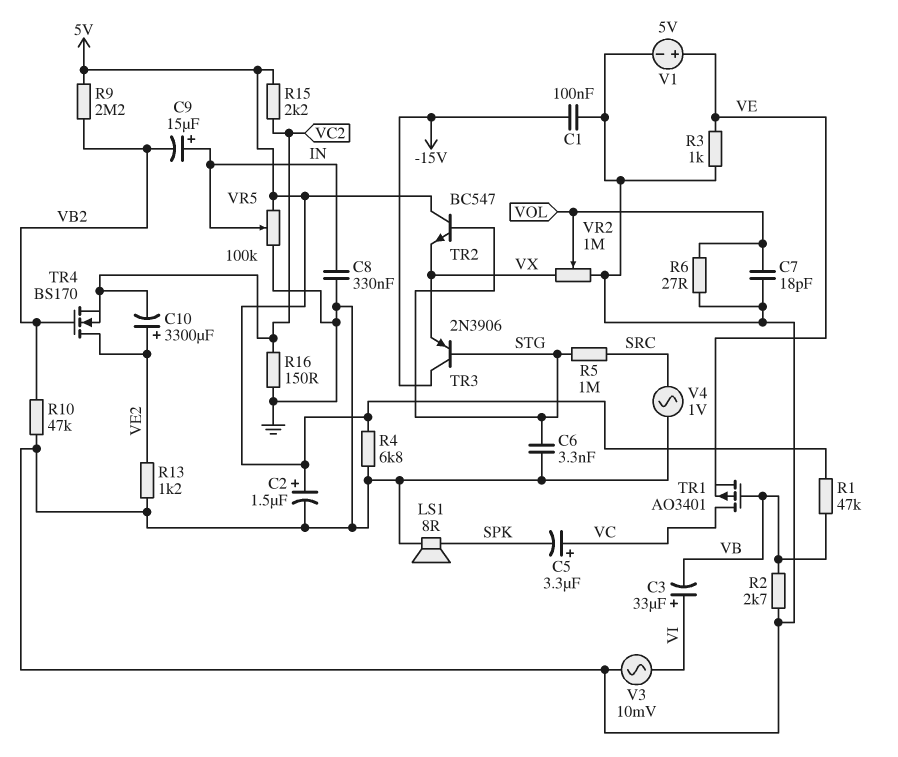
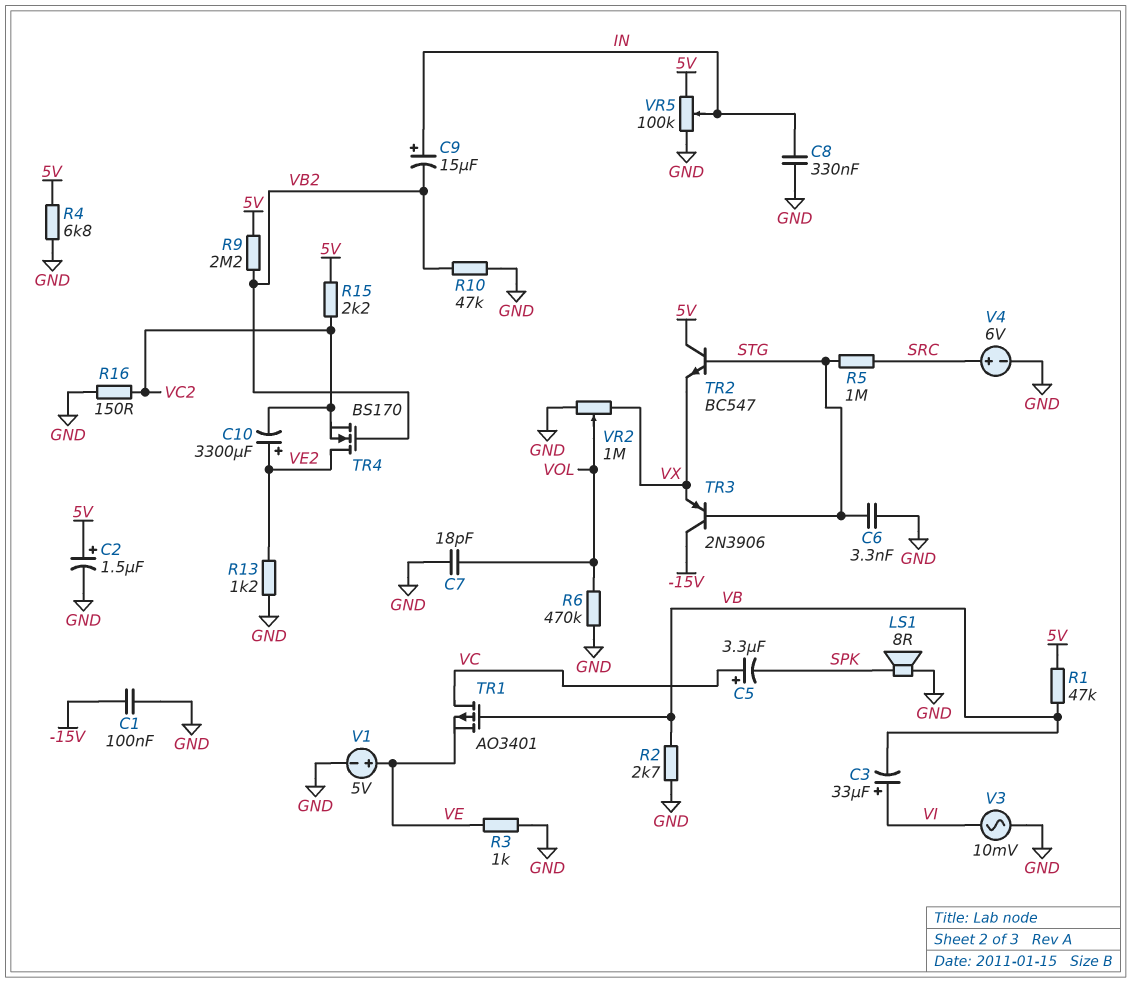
R6: 27 (GND, VOL) -> 470k (GND, VOL)
V4: AC 1V (GND, SRC) -> 6V (plus SRC, minus GND)

